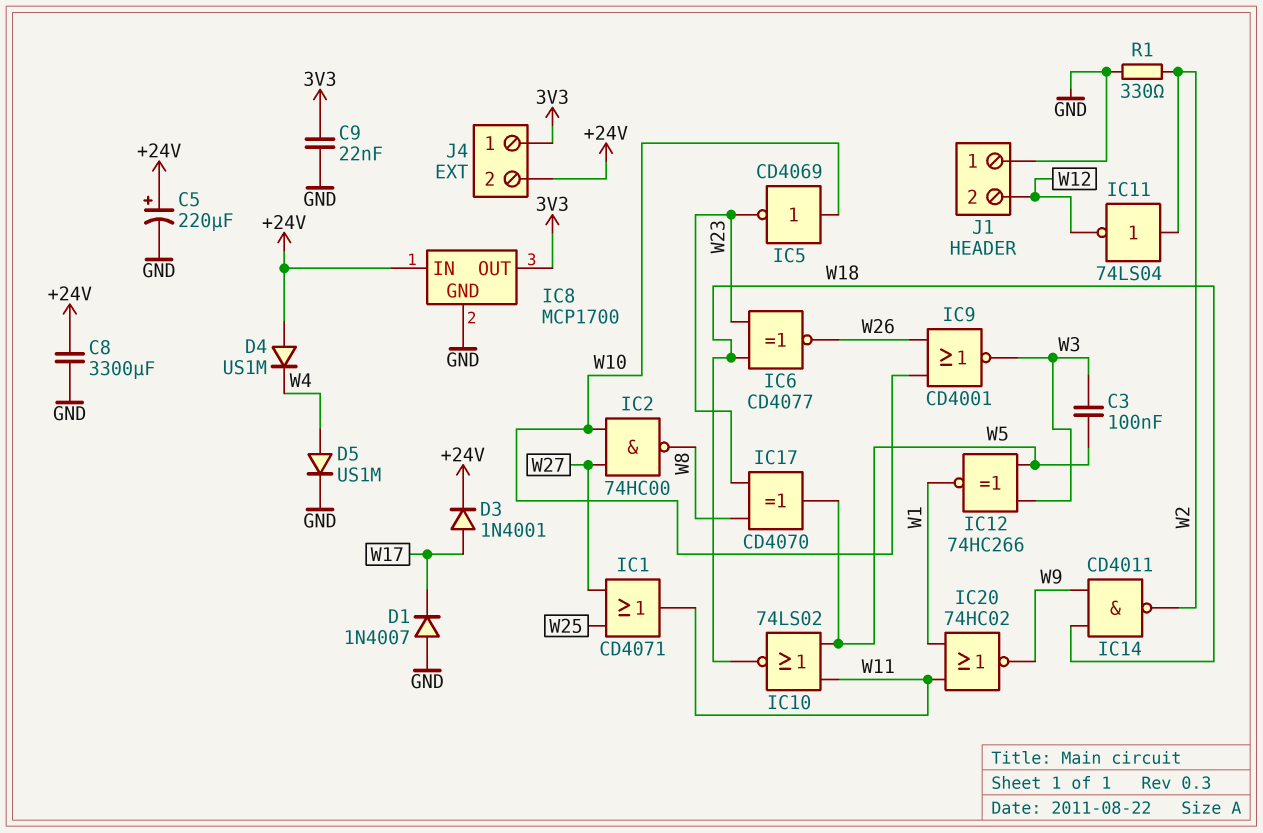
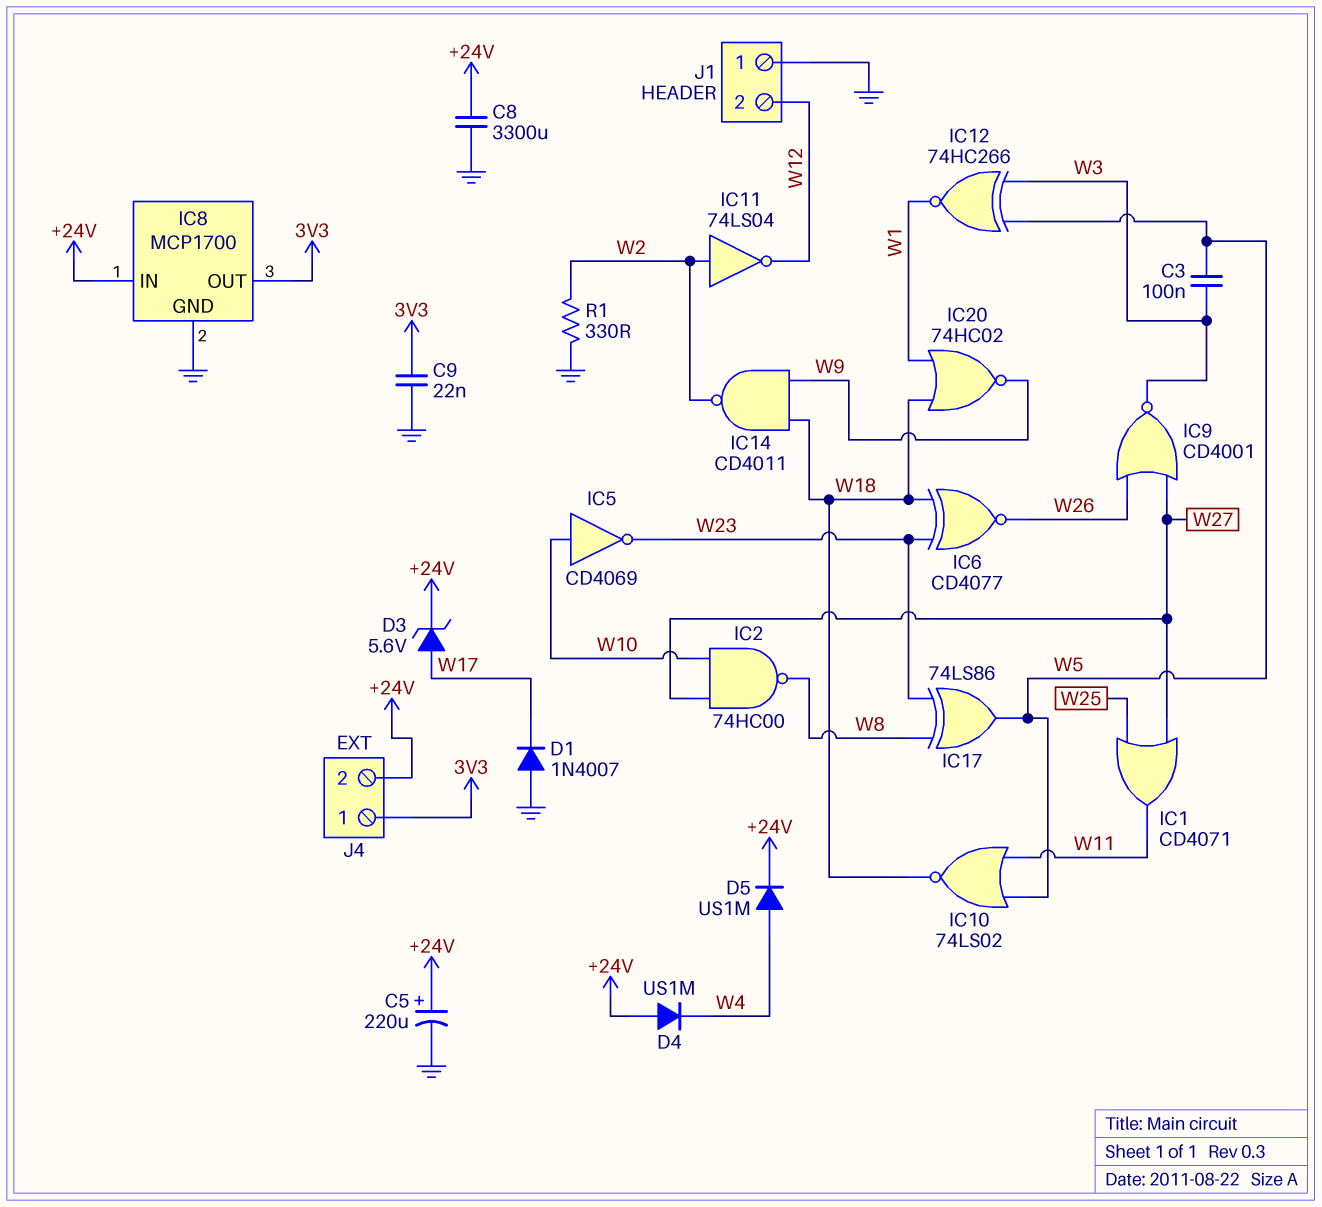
D3: diode 1N4001 (A W17, K +24V) -> zener 5.6V (A W17, K +24V)
D5: diode US1M (A W4, K GND) -> diode US1M (A W4, K +24V)
IC9: NOR CD4001 (in W10, in W26, out W3) -> NOR CD4001 (in W26, in W27, out W3)
IC17: XOR CD4070 (in W8, in W23, out W5) -> XOR 74LS86 (in W8, in W23, out W5)
IC20: NOR 74HC02 (in W1, in W11, out W9) -> NOR 74HC02 (in W1, in W18, out W9)

